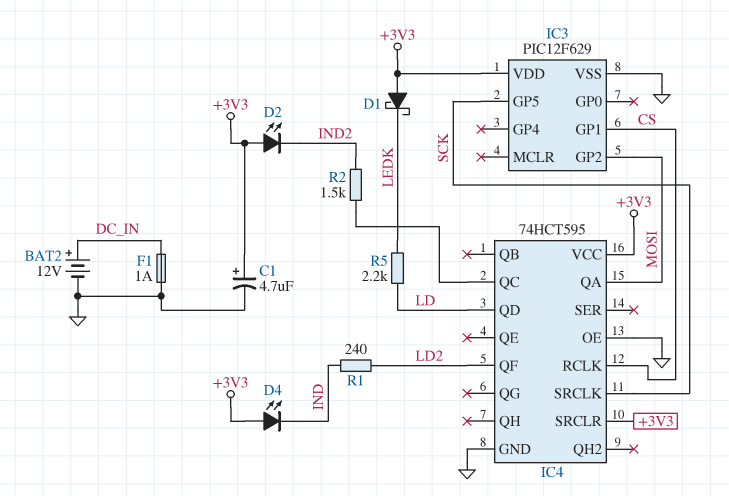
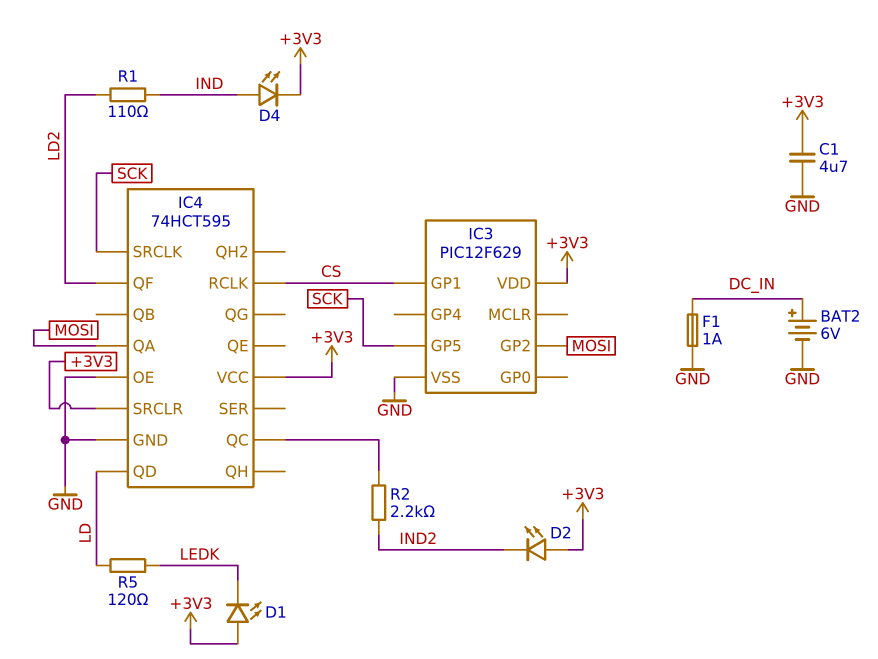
BAT2: 12V (plus DC_IN, minus GND) -> 6V (plus DC_IN, minus GND)
C1: 4.7uF (plus +3V3, minus GND) -> 4.7uF (+3V3, GND)
D1: schottky (A +3V3, K LEDK) -> LED (A +3V3, K LEDK)
D4: LED (A +3V3, K IND) -> LED (A IND, K +3V3)
R1: 240 (IND, LD2) -> 110 (IND, LD2)
R2: 1.5k (IC4/QC, IND2) -> 2.2k (IC4/QC, IND2)
R5: 2.2k (LD, LEDK) -> 120 (LD, LEDK)

